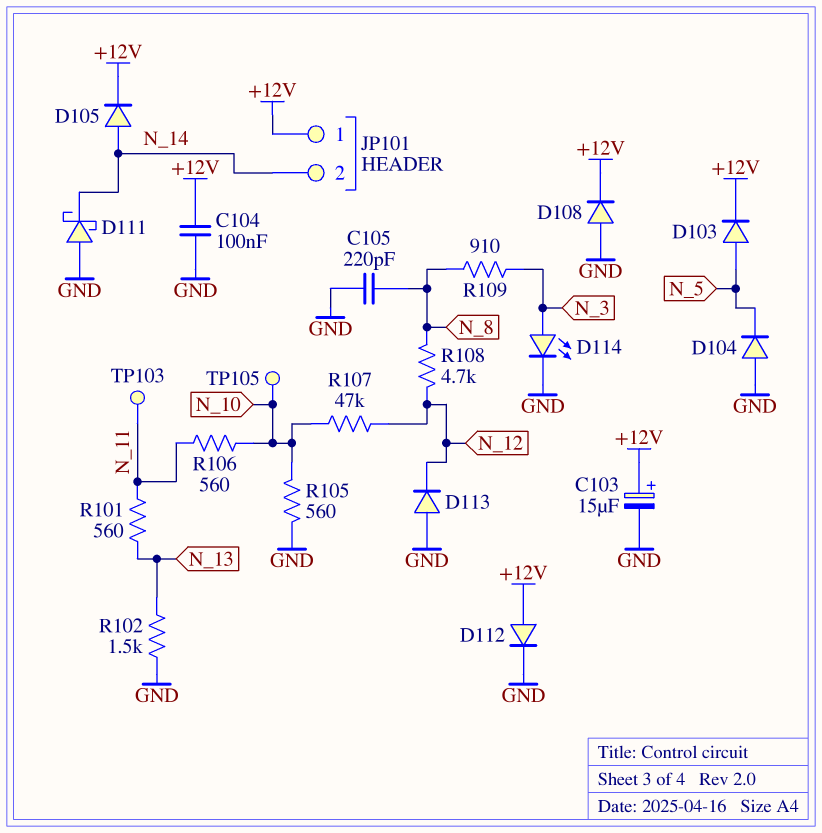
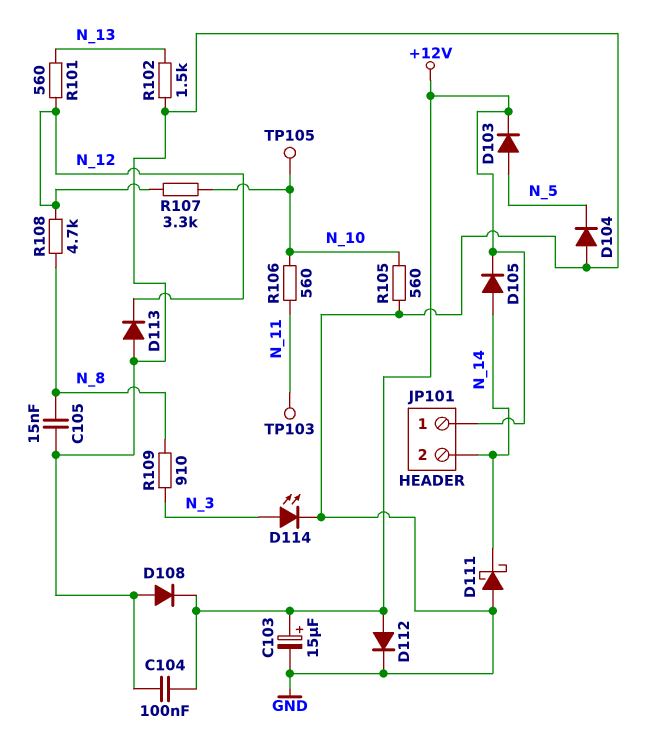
C105: 220pF (GND, N_8) -> 15nF (GND, N_8)
R101: 560 (N_11, N_13) -> 560 (N_12, N_13)
R107: 47k (N_10, N_12) -> 3.3k (N_10, N_12)

